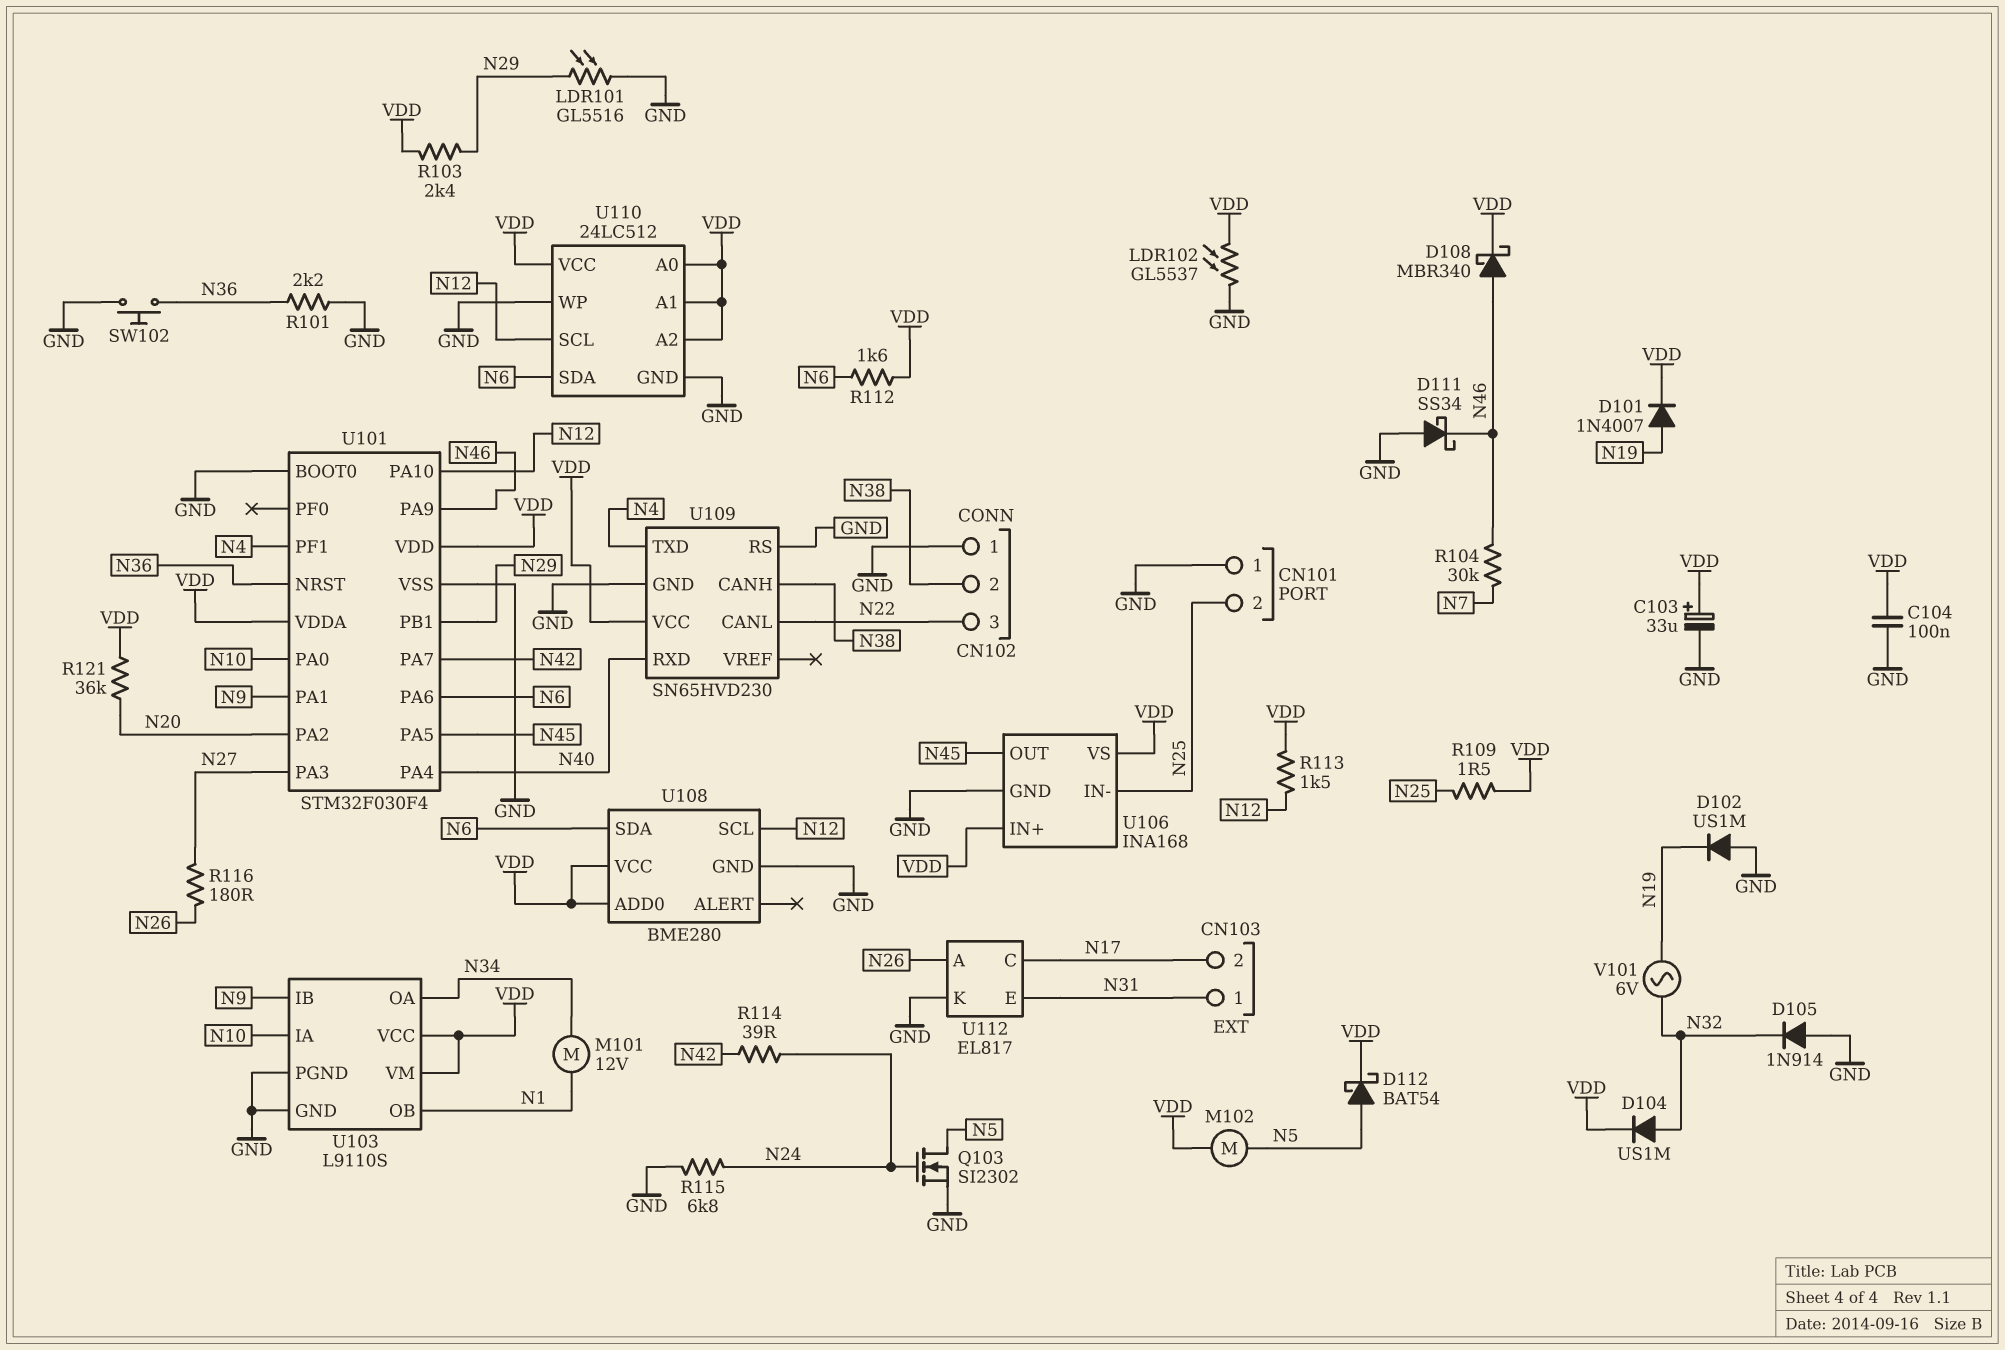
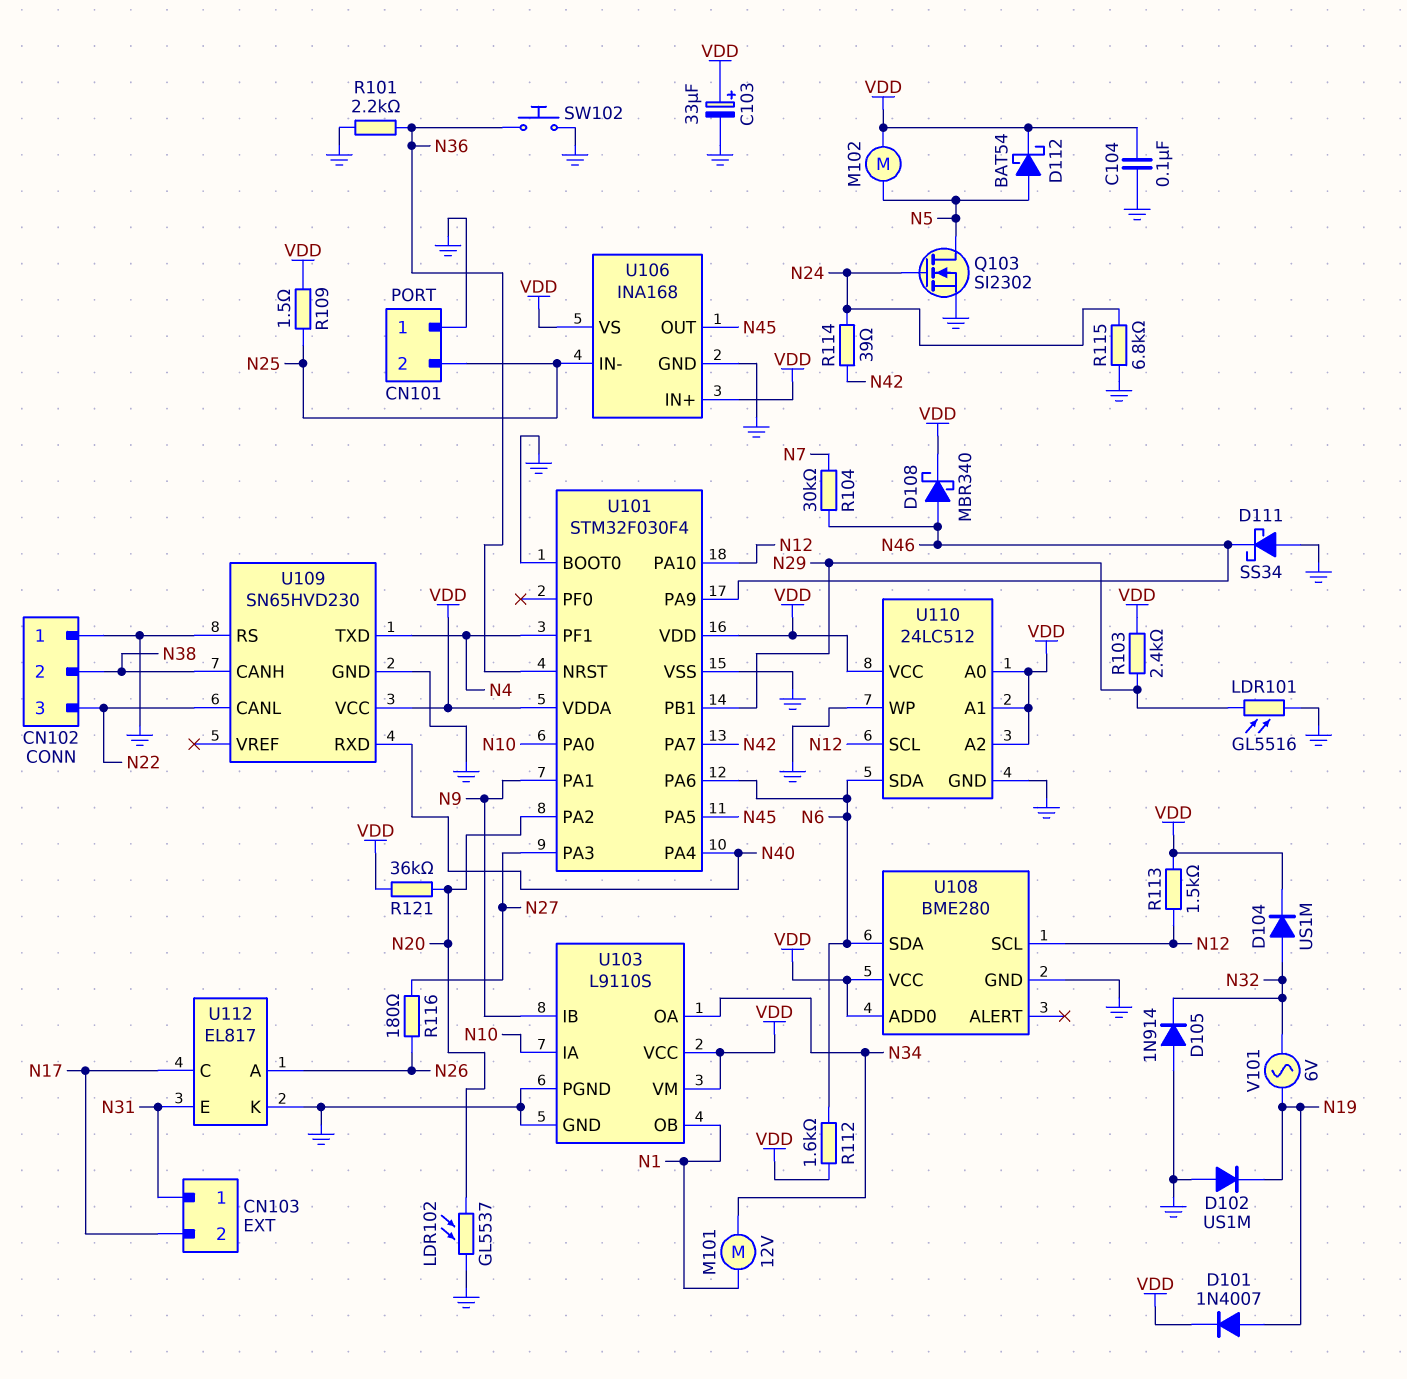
LDR102: GL5537 (GND, VDD) -> GL5537 (GND, N20)

